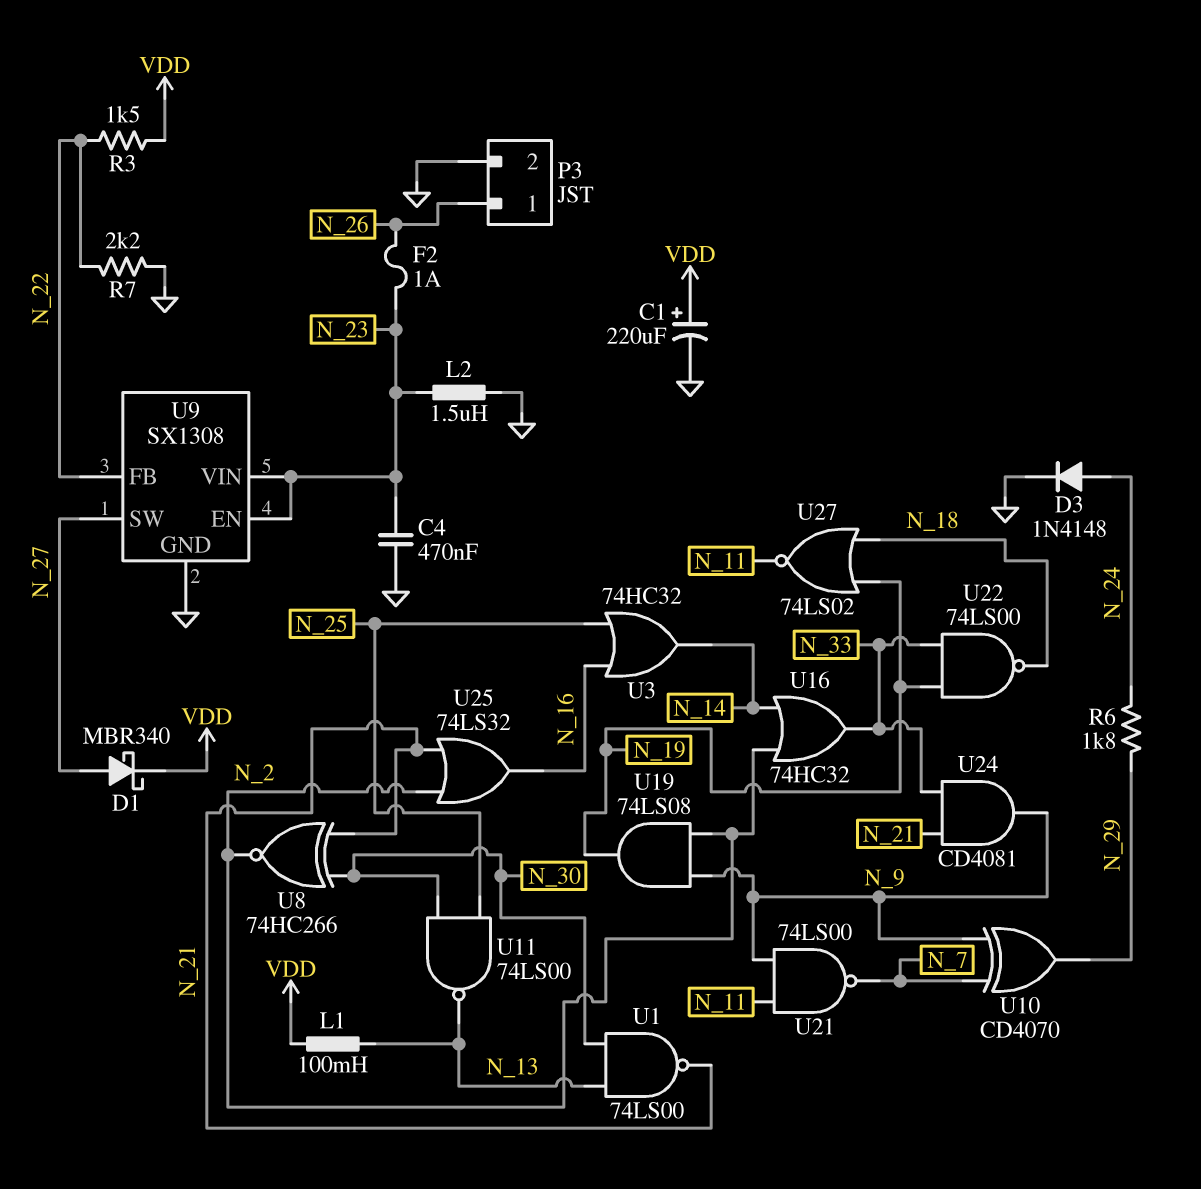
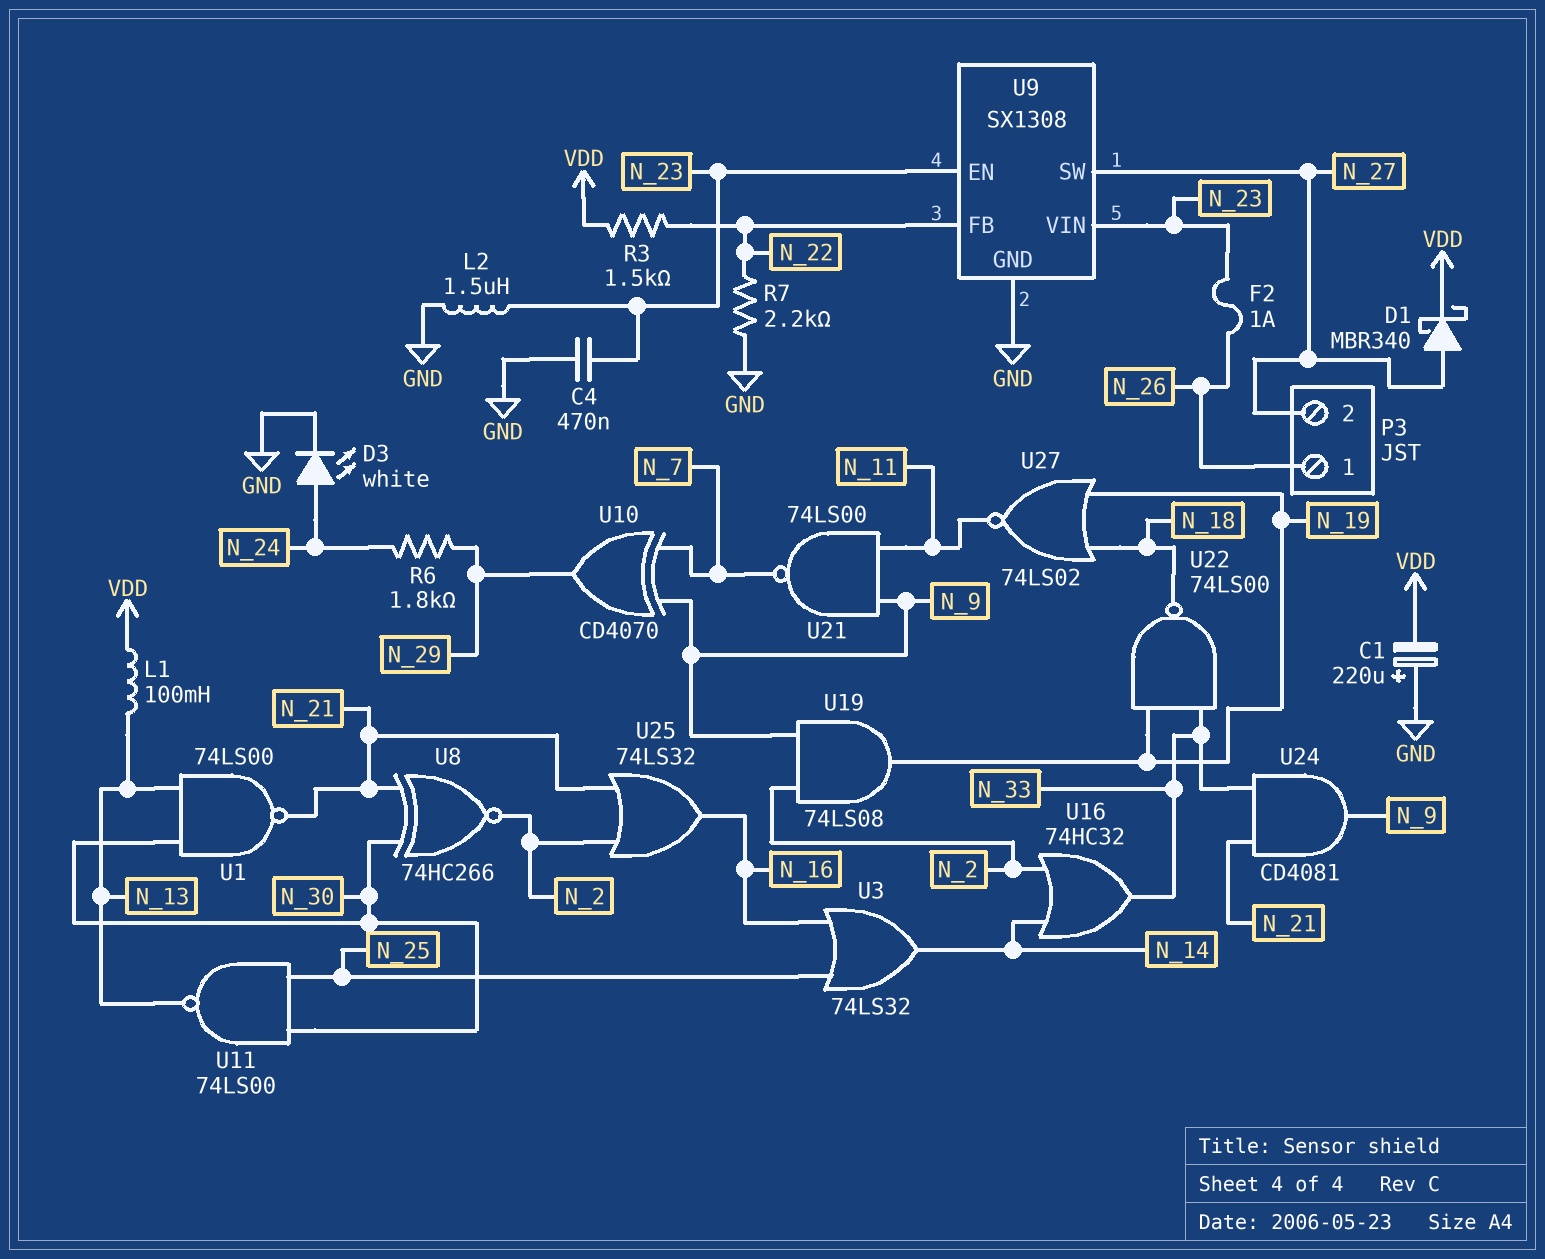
C1: 220uF (plus VDD, minus GND) -> 220uF (plus GND, minus VDD)
D3: diode 1N4148 (A N_24, K GND) -> LED white (A N_24, K GND)
P3 pin 2: GND -> N_27
U3: OR 74HC32 (in N_16, in N_25, out N_14) -> OR 74LS32 (in N_16, in N_25, out N_14)

